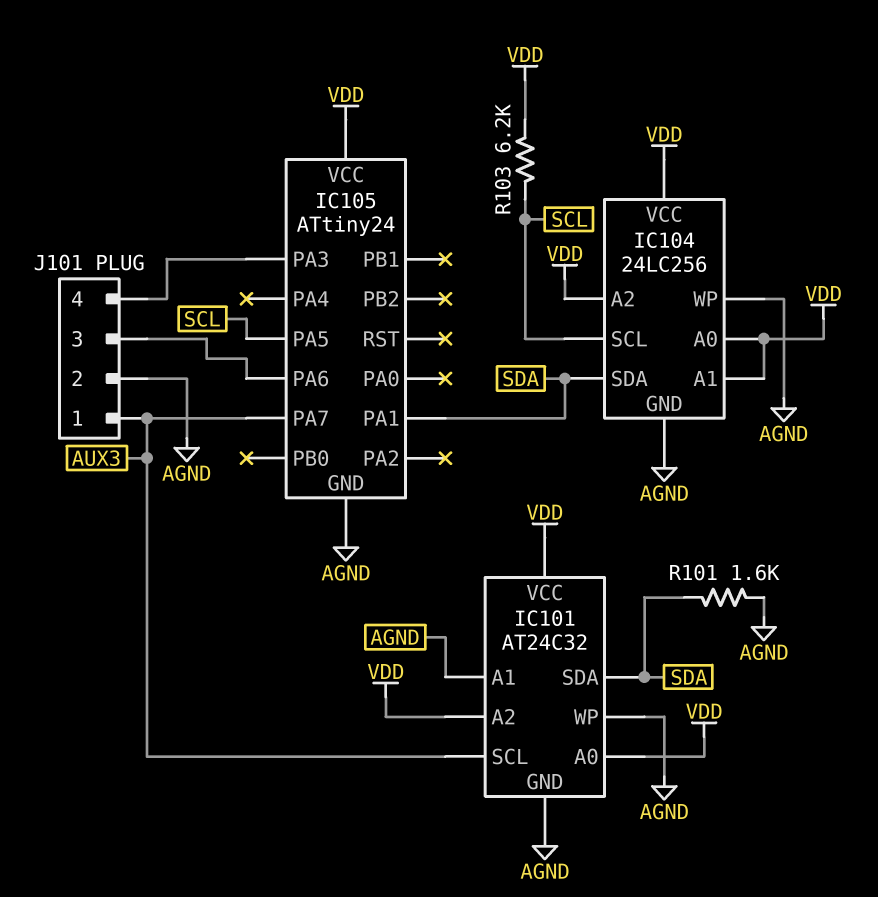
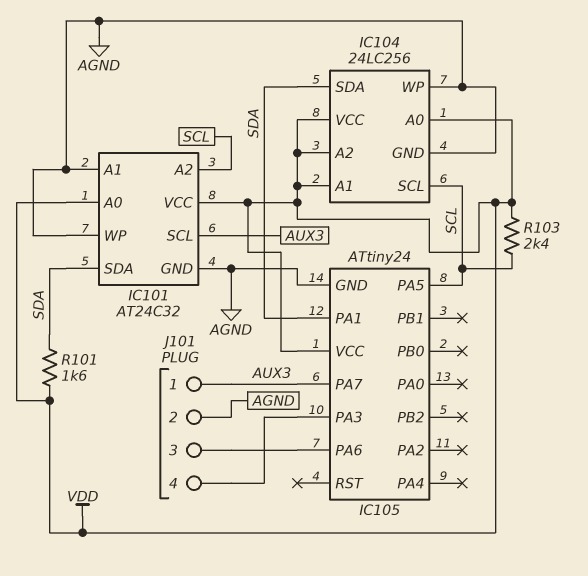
IC101 pin A2: VDD -> SCL
R101: 1.6k (AGND, SDA) -> 1.6k (SDA, VDD)
R103: 6.2k (SCL, VDD) -> 2.4k (SCL, VDD)

